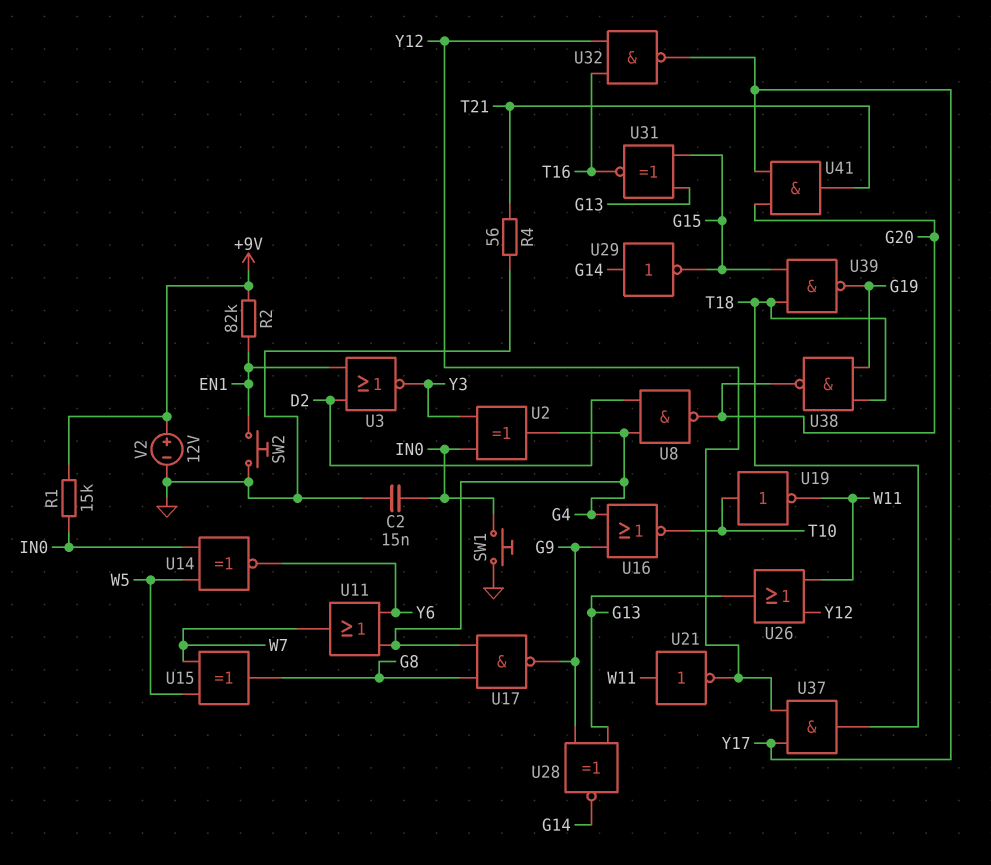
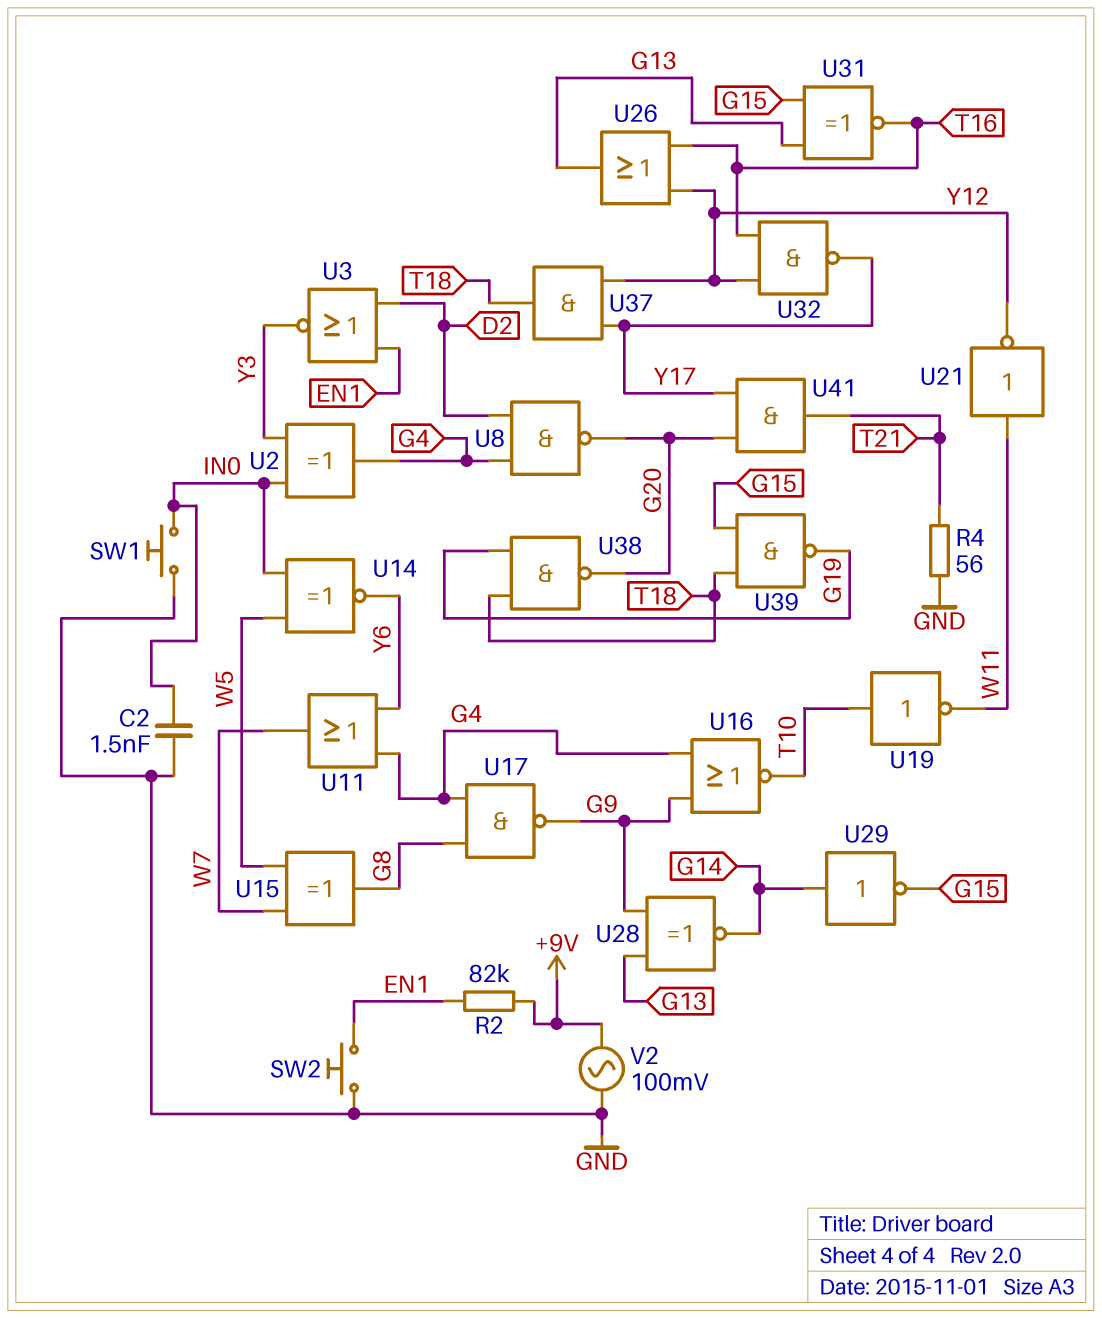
C2: 15nF (GND, IN0) -> 1.5nF (GND, IN0)
R1: 15k (+9V, IN0) -> none
U26: OR (in W11, in Y12, out G13) -> OR (in T16, in Y12, out G13)
V2: 12V (plus +9V, minus GND) -> AC 100mV (+9V, GND)

